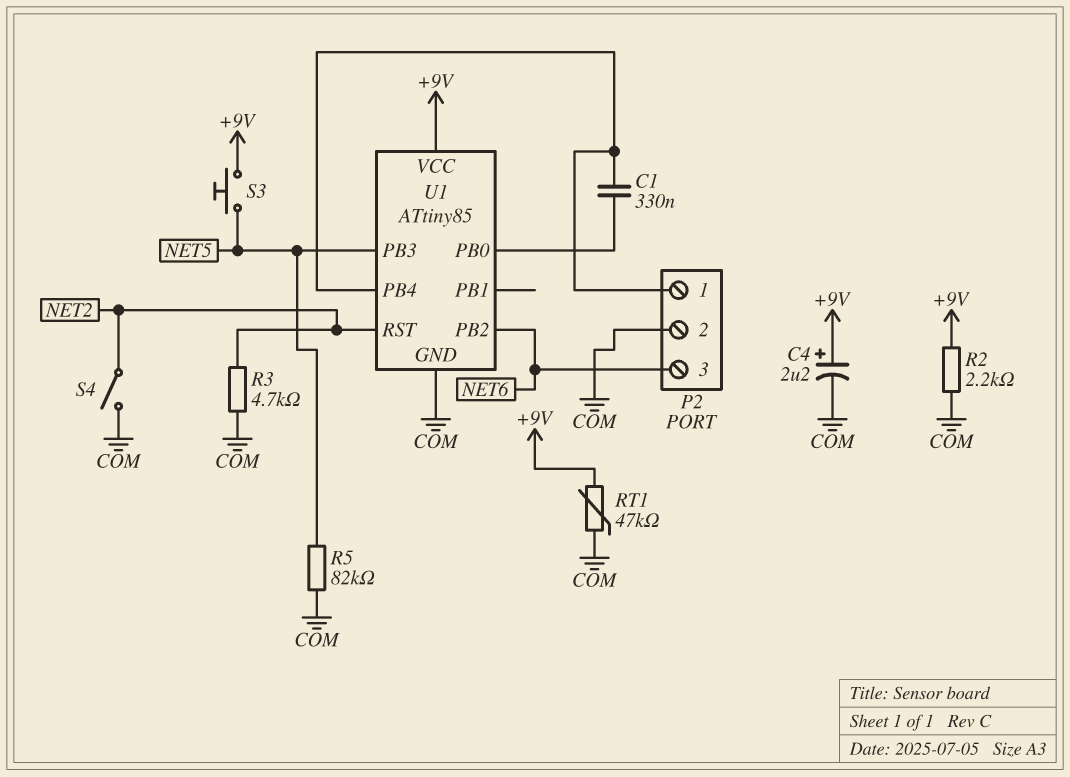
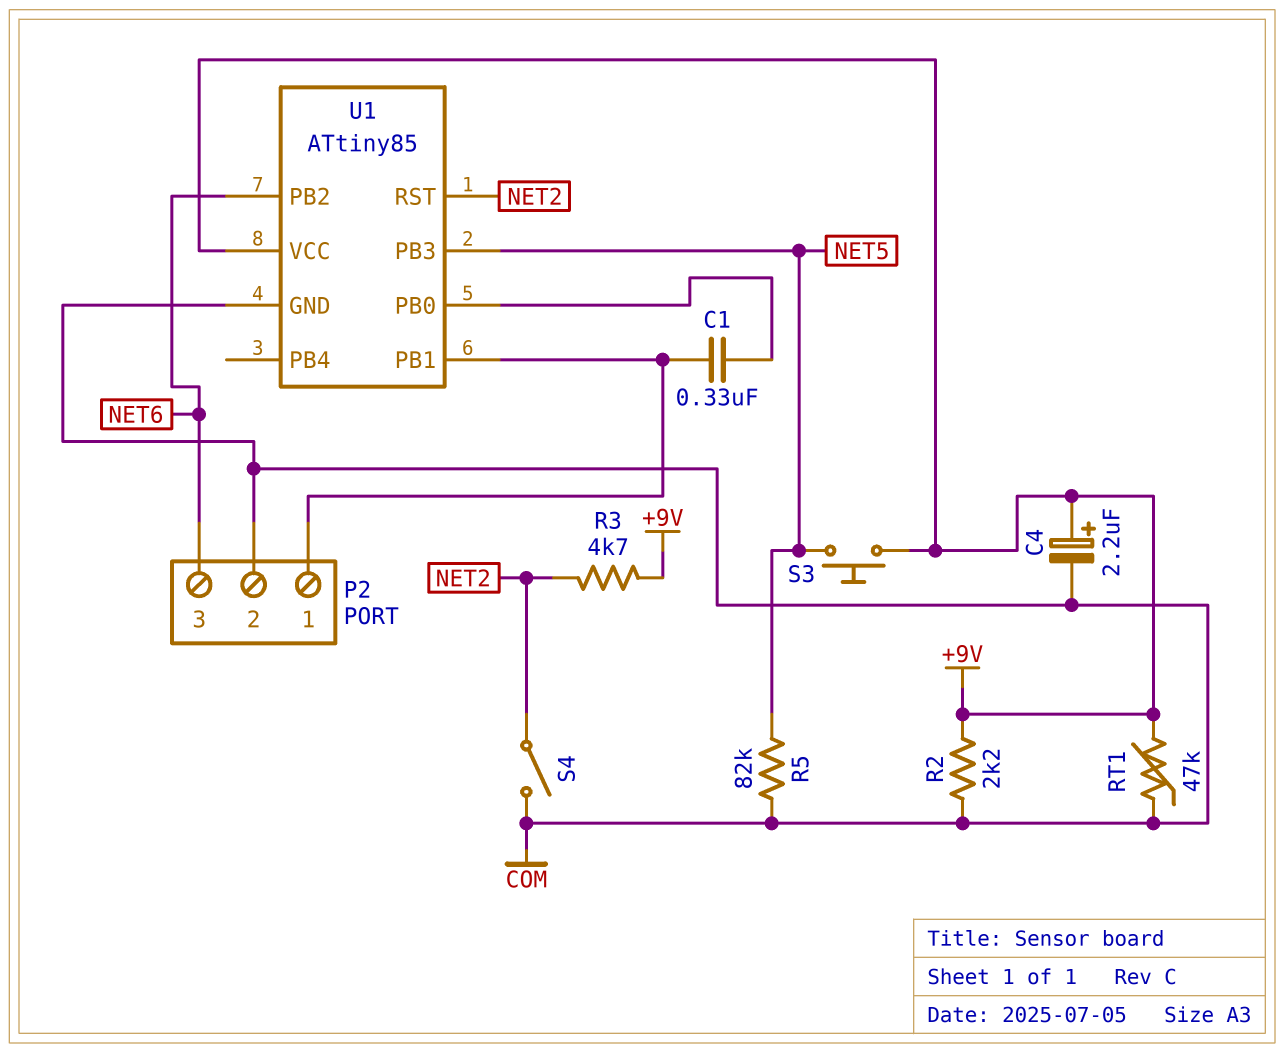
R3: 4.7k (COM, NET2) -> 4.7k (+9V, NET2)
U1 pin PB1: none -> P2/1
U1 pin PB4: P2/1 -> none

